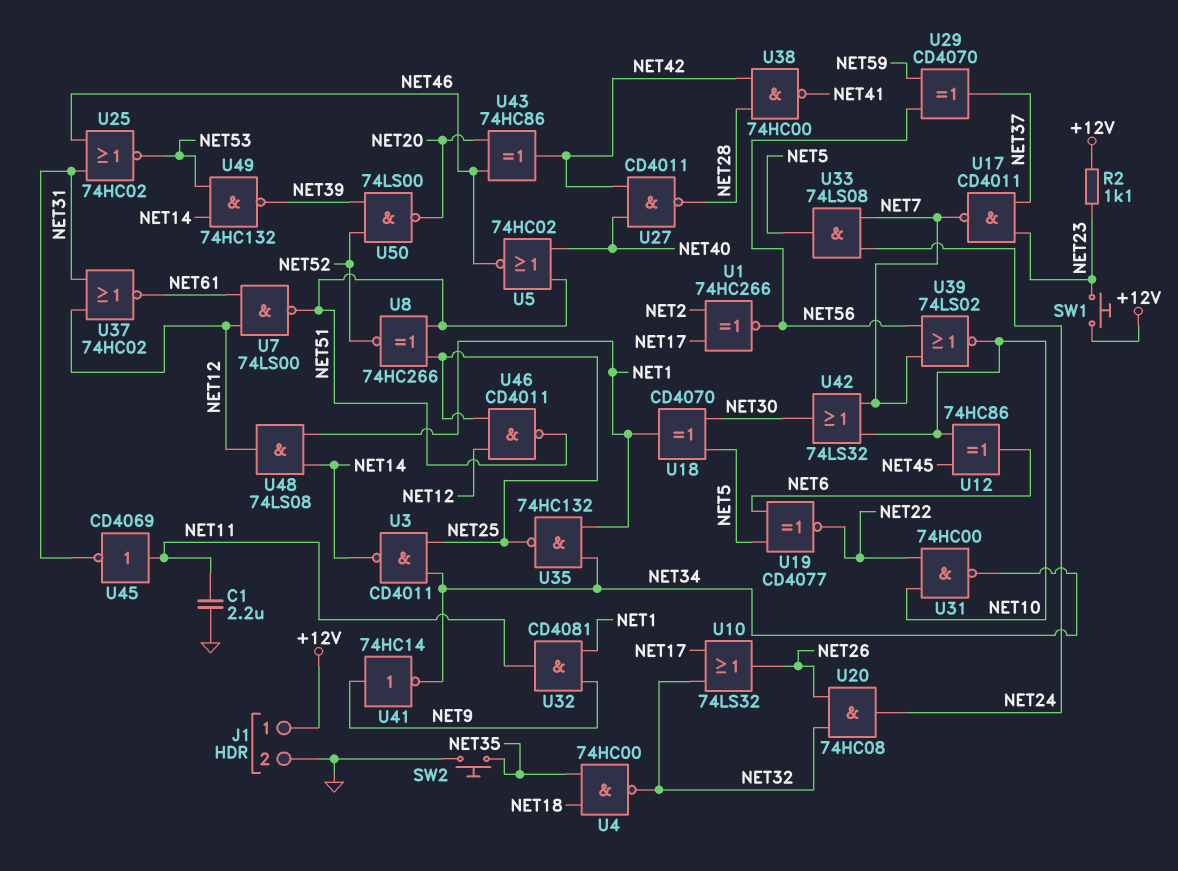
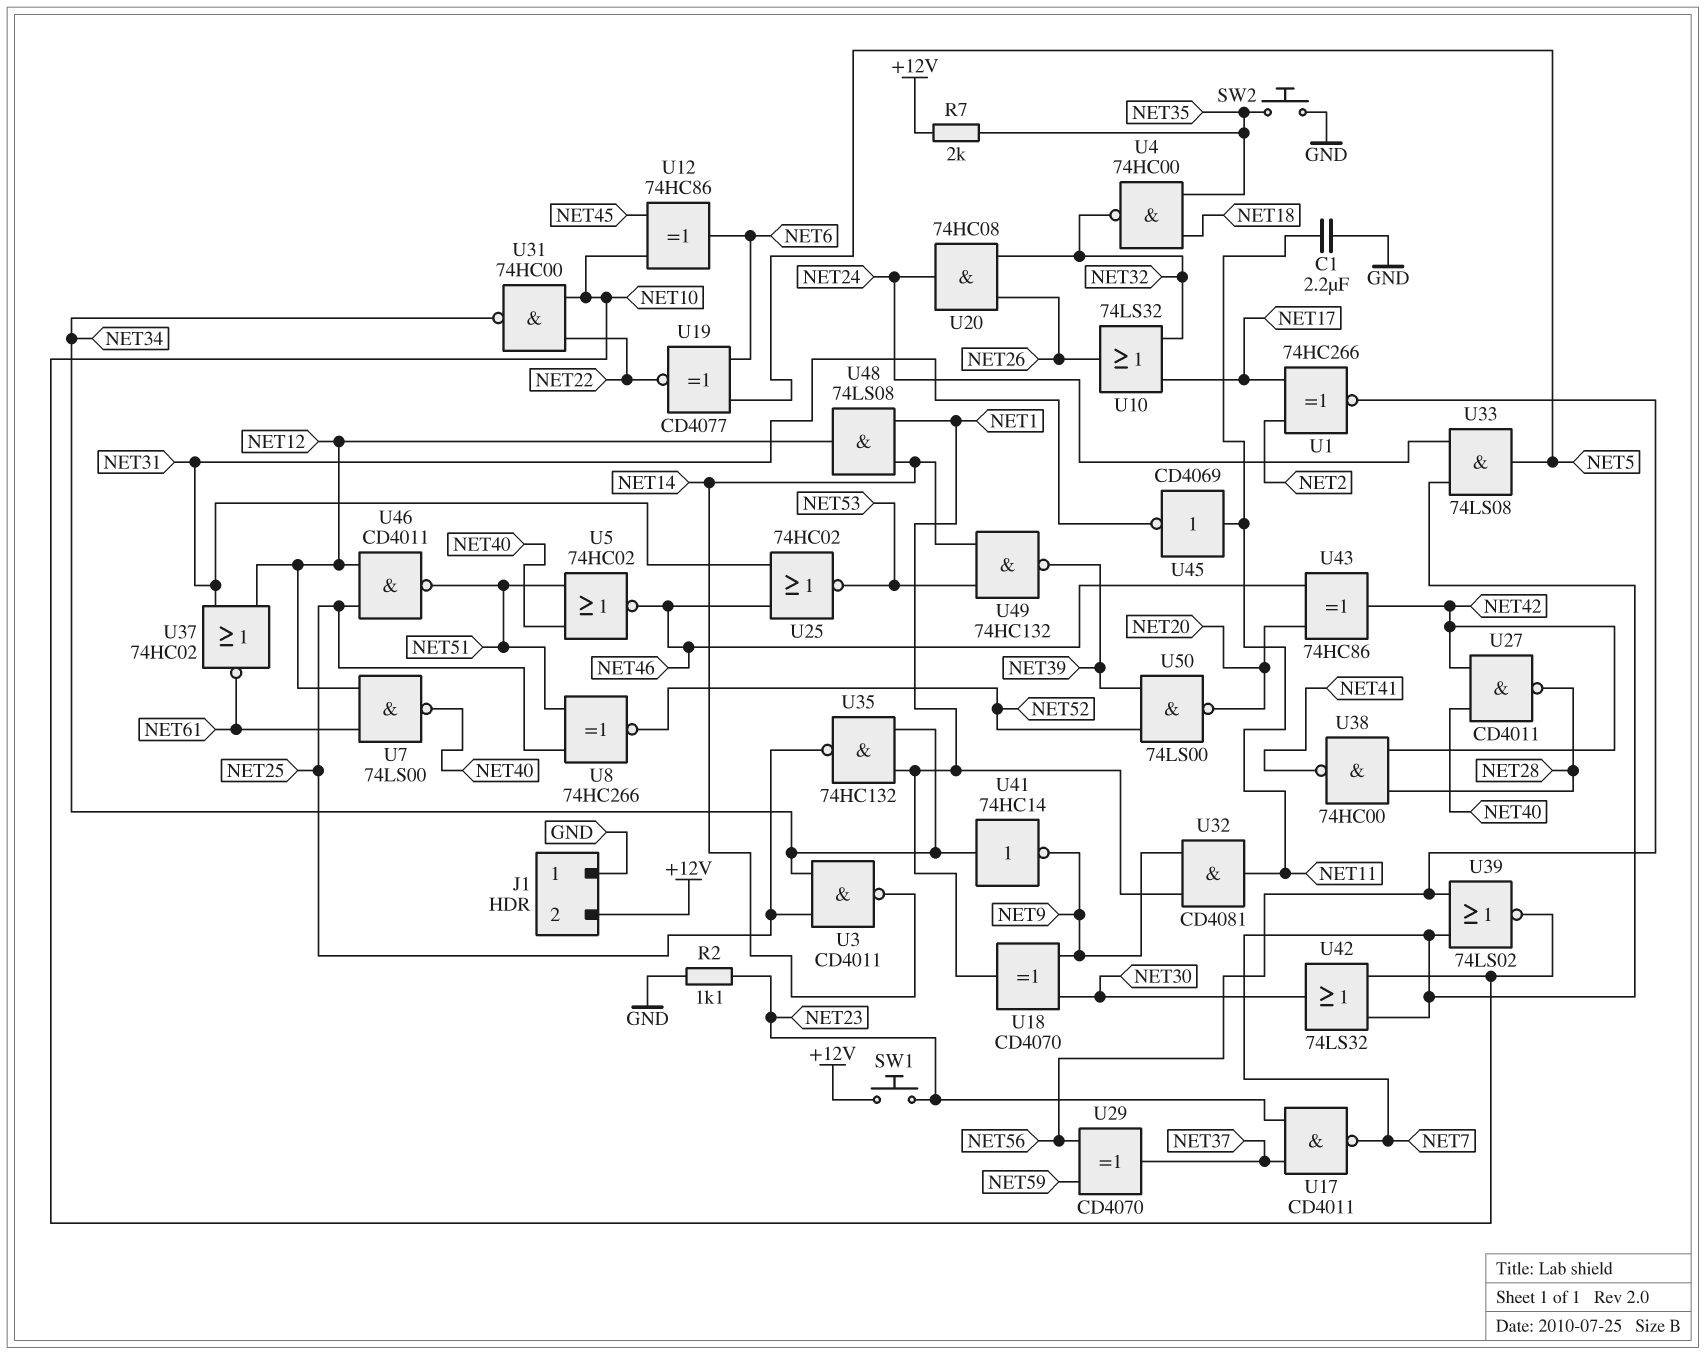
J1 pin 1: +12V -> GND
J1 pin 2: GND -> +12V
R2: 1.1k (+12V, NET23) -> 1.1k (GND, NET23)
R7: none -> 2k (+12V, NET35)
U7: NAND 74LS00 (in NET12, in NET61, out NET51) -> NAND 74LS00 (in NET12, in NET61, out NET40)
U18: XOR CD4070 (in NET5, in NET30, out NET1) -> XOR CD4070 (in NET9, in NET30, out NET1)
U41: NOT 74HC14 (in NET9, out NET34) -> NOT 74HC14 (in NET34, out NET9)

